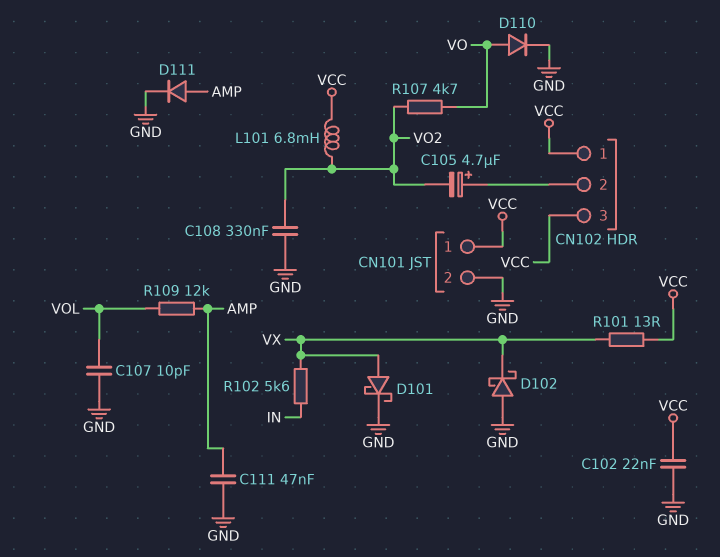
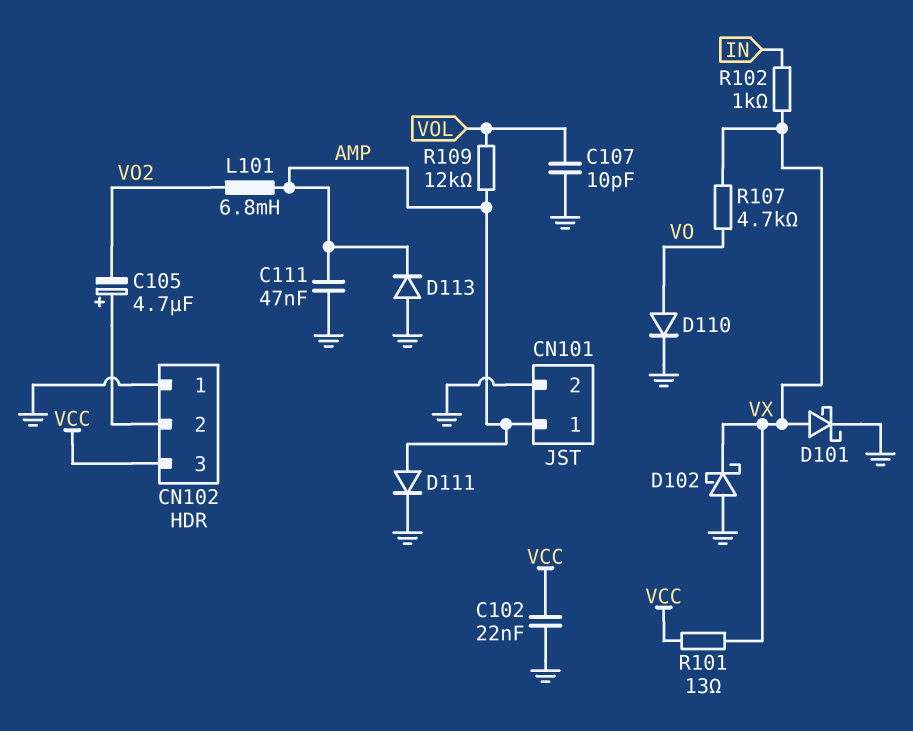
C108: 330nF (GND, VO2) -> none
CN101 pin 1: VCC -> AMP
CN102 pin 1: VCC -> GND
D113: none -> diode (A GND, K AMP)
L101: 6.8mH (VCC, VO2) -> 6.8mH (AMP, VO2)
R102: 5.6k (IN, VX) -> 1k (IN, VX)
R107: 4.7k (VO, VO2) -> 4.7k (VO, VX)

